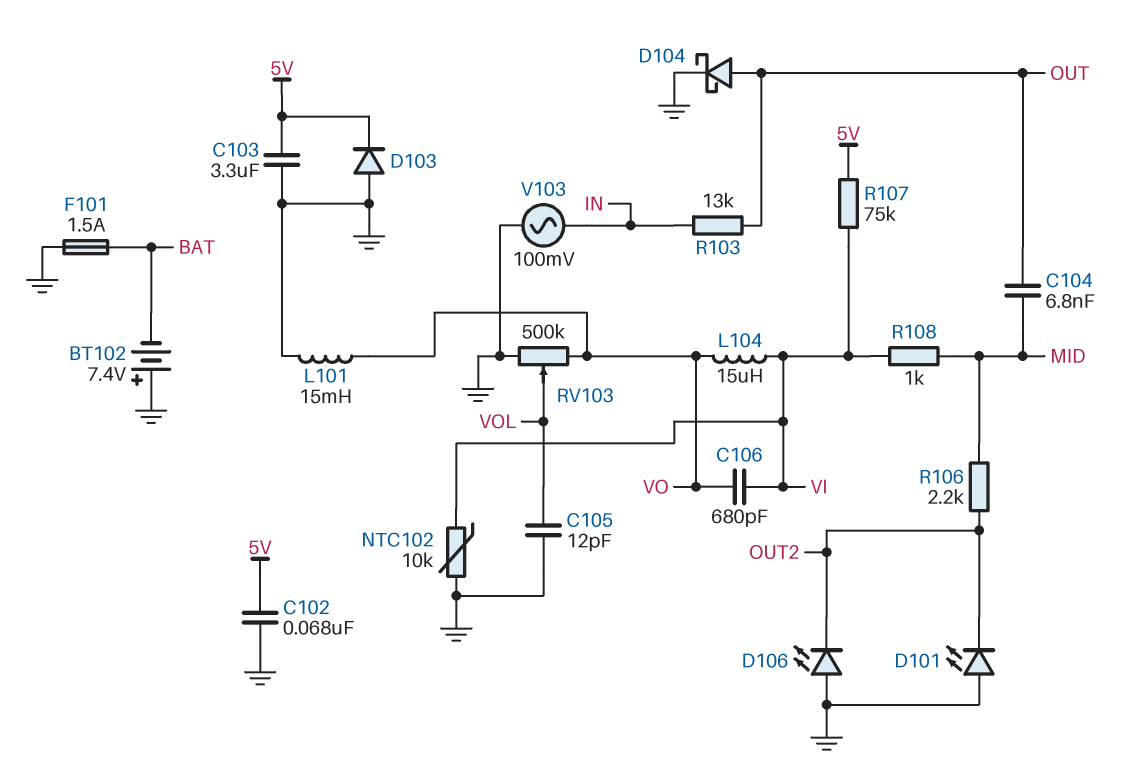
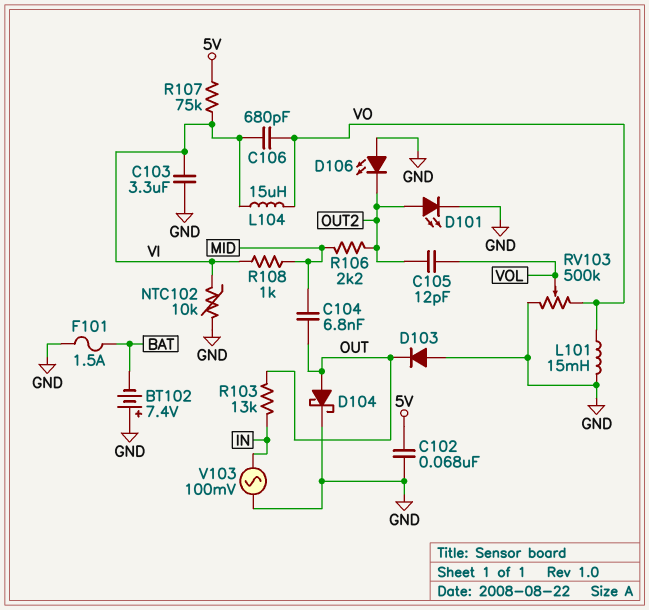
C103: 3.3uF (5V, GND) -> 3.3uF (GND, VI)
C105: 12pF (GND, VOL) -> 12pF (OUT2, VOL)
D101: LED (A GND, K OUT2) -> LED (A OUT2, K GND)
D103: diode (A GND, K 5V) -> diode (A GND, K OUT)

